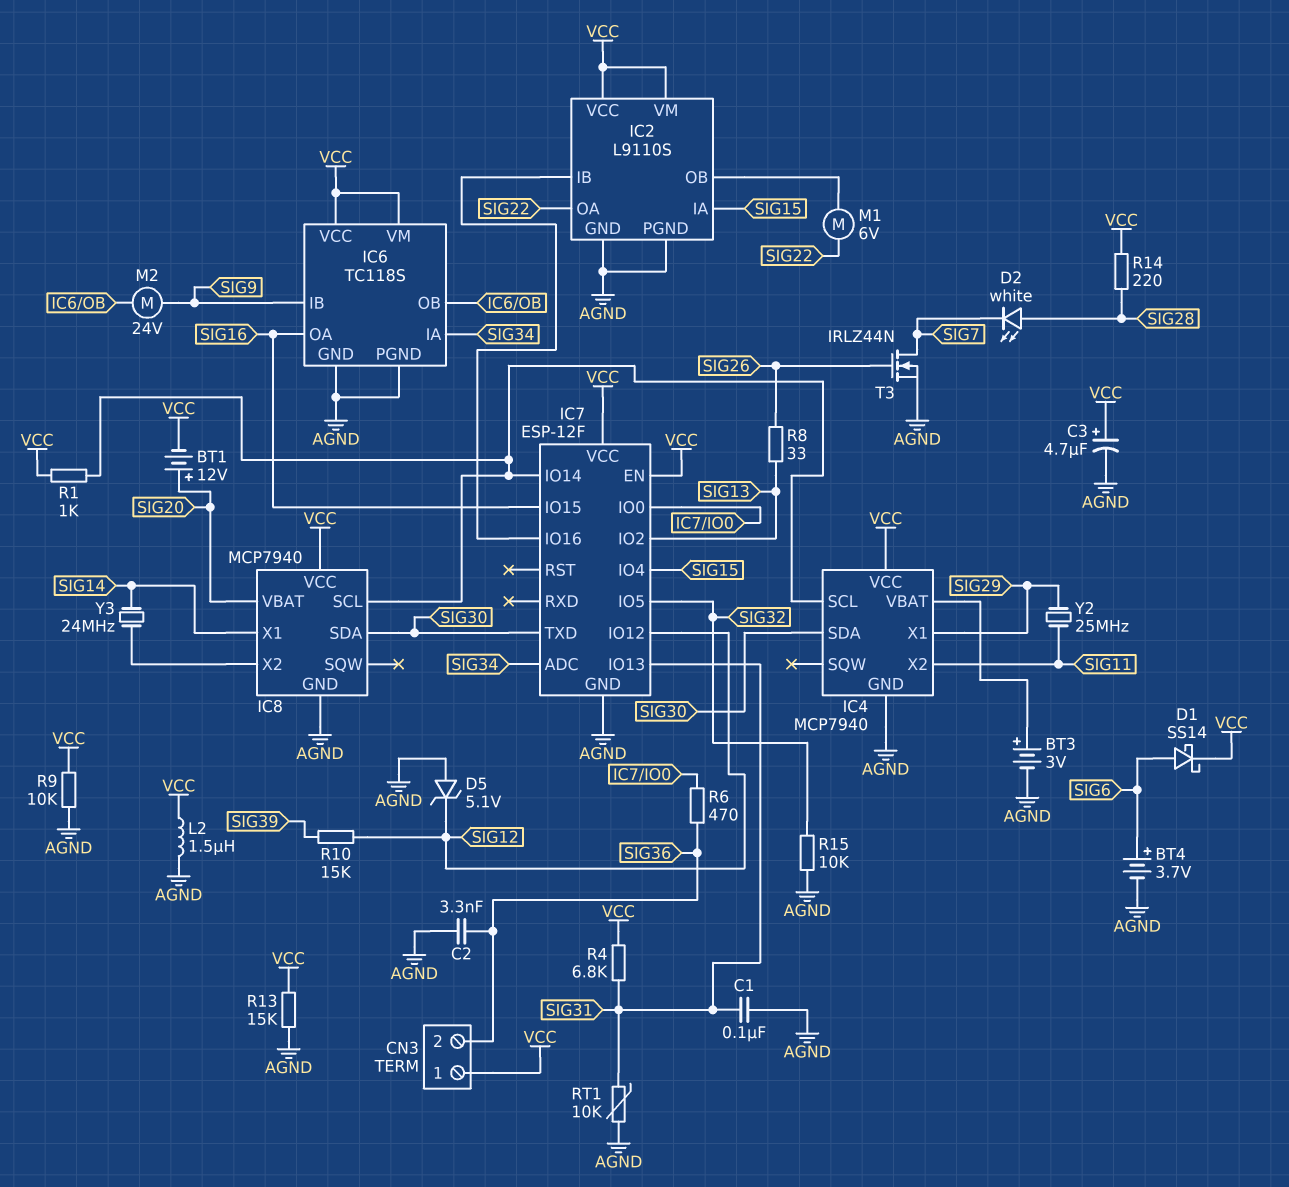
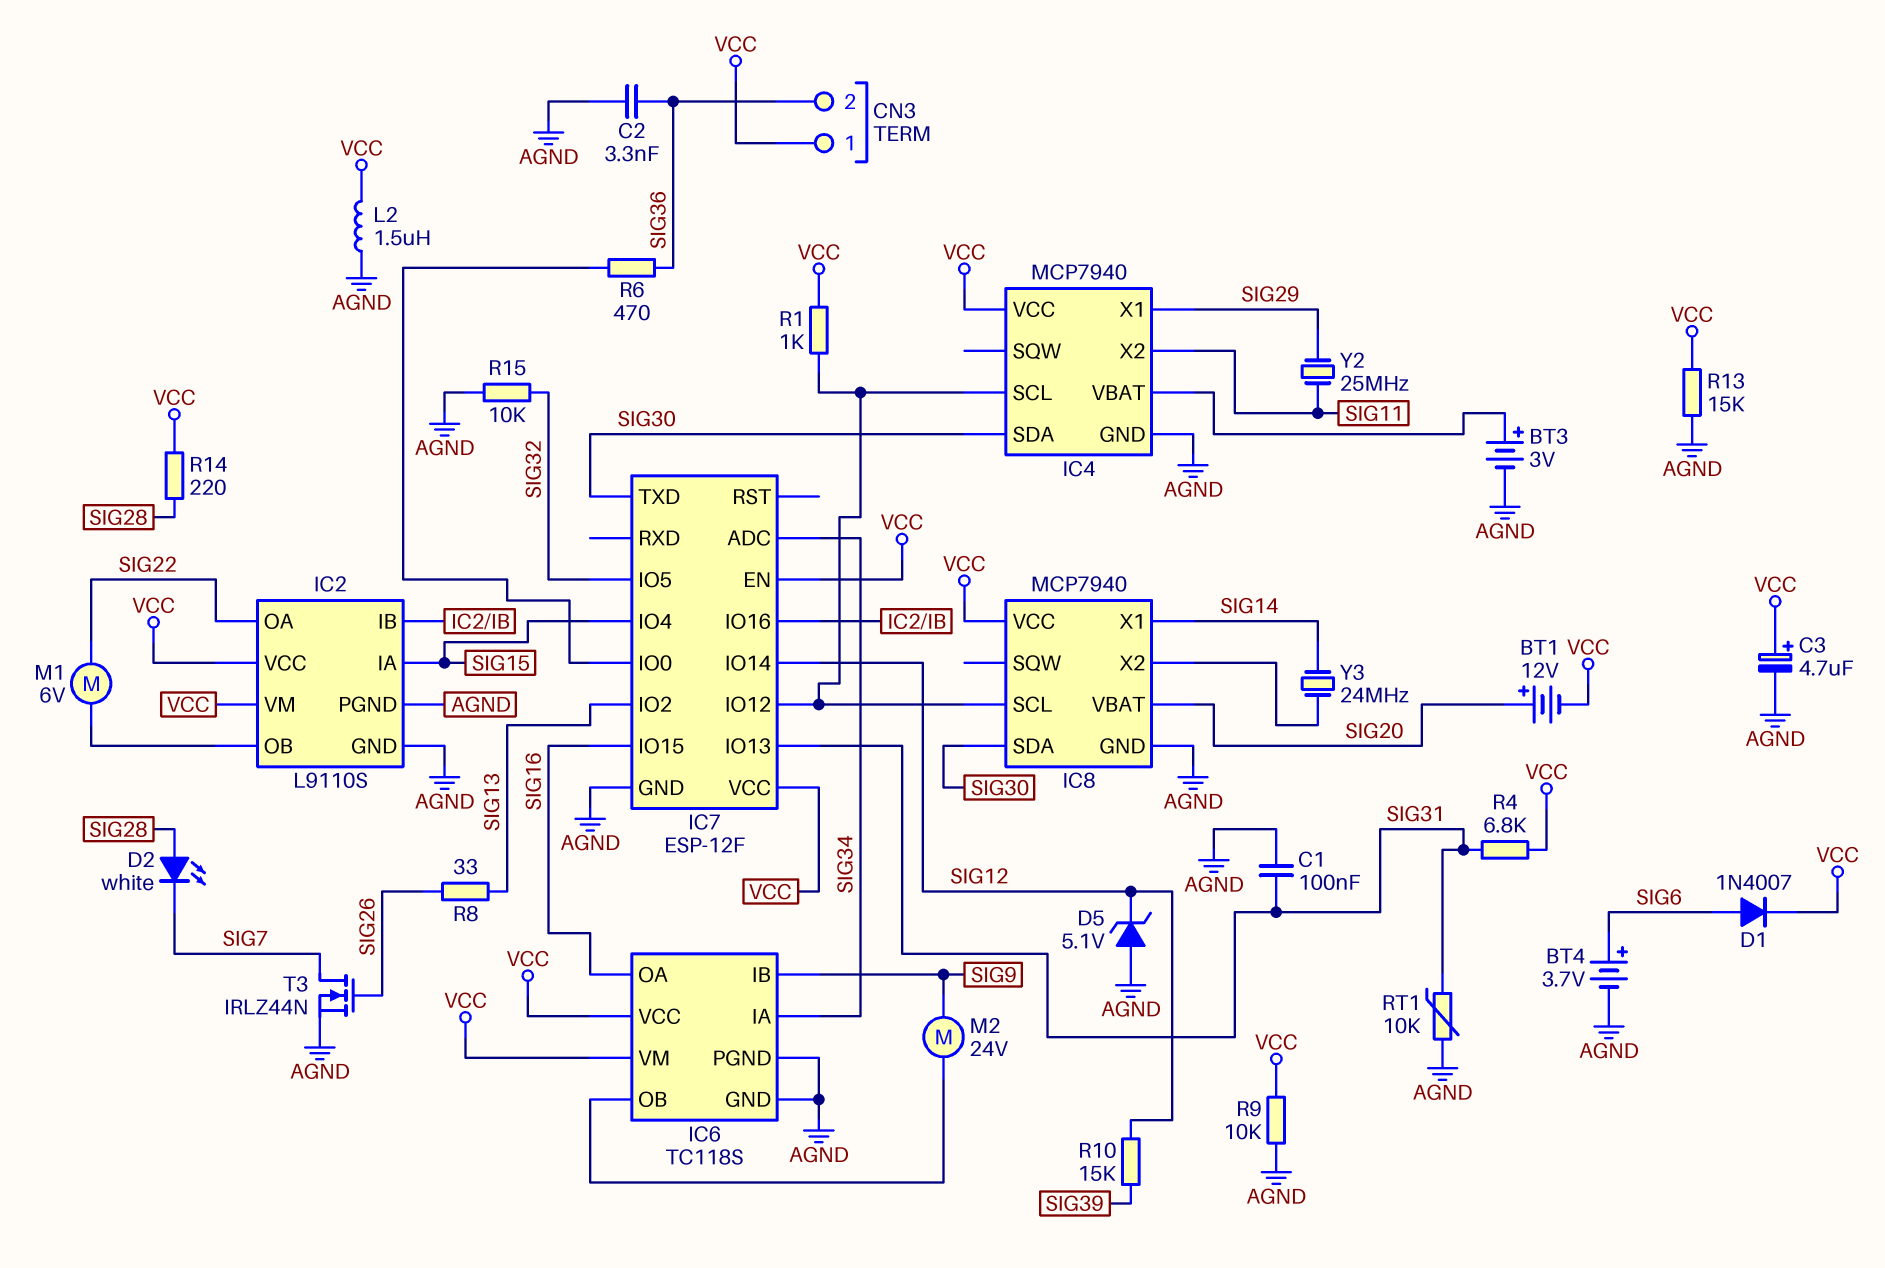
D1: schottky SS14 (A SIG6, K VCC) -> diode 1N4007 (A SIG6, K VCC)
IC7 pin IO12: SIG12 -> IC4/SCL
IC7 pin IO14: IC4/SCL -> SIG12

